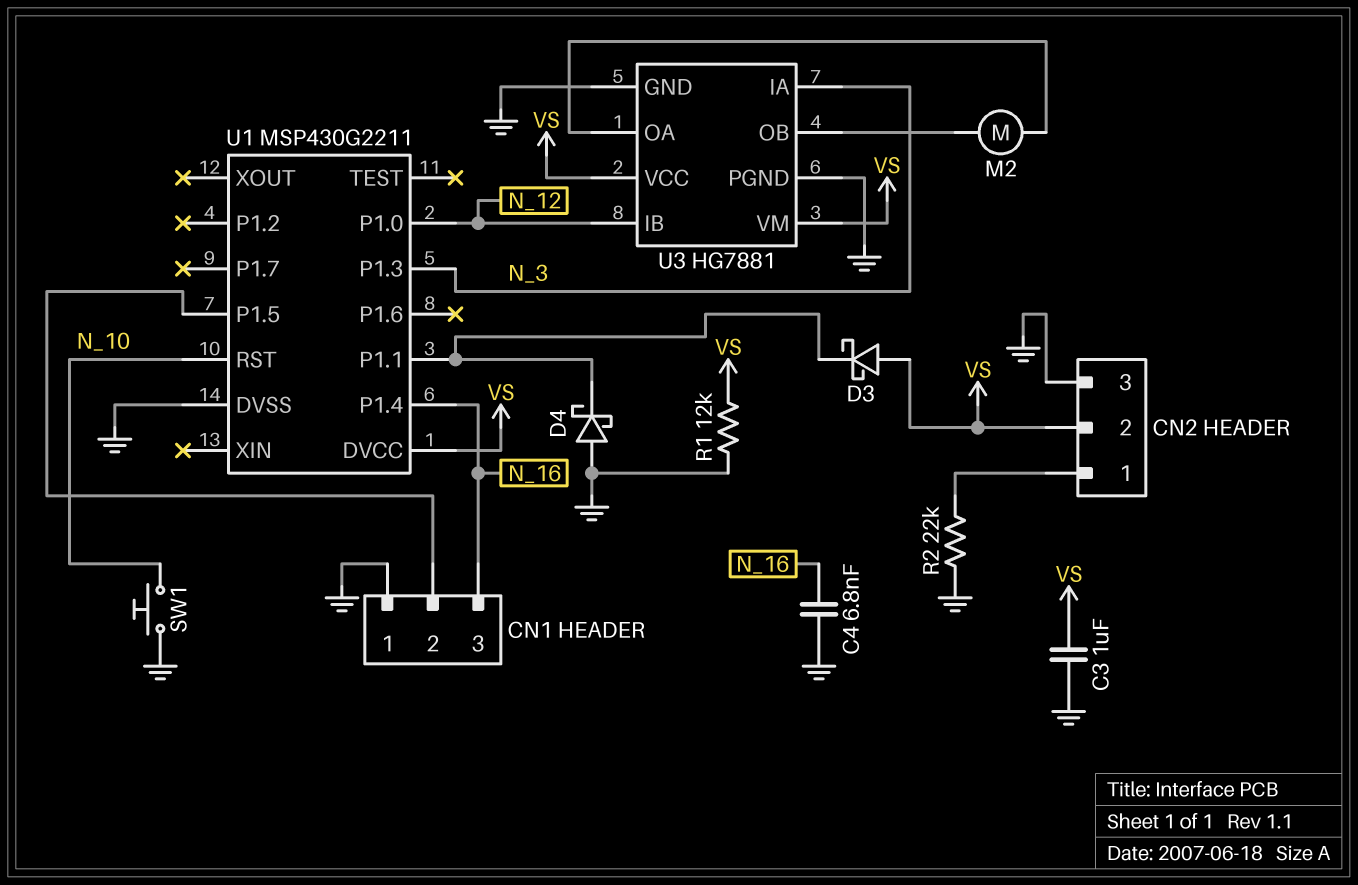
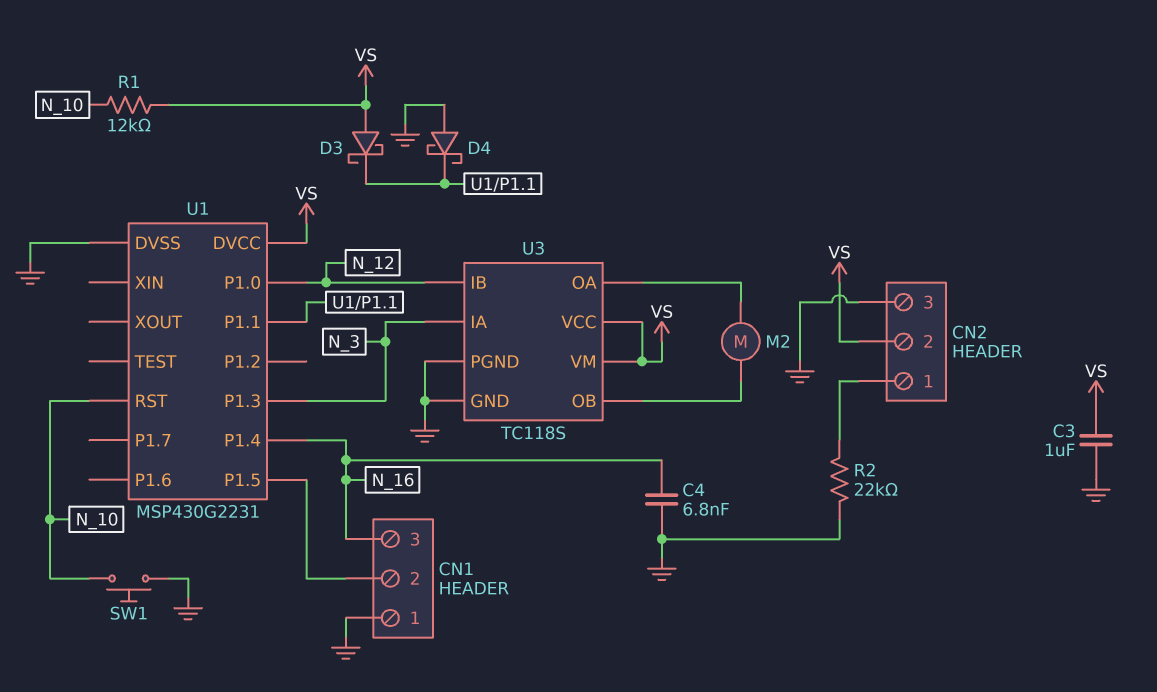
R1: 12k (GND, VS) -> 12k (N_10, VS)
U1: MSP430G2211 -> MSP430G2231
U3: HG7881 -> TC118S

